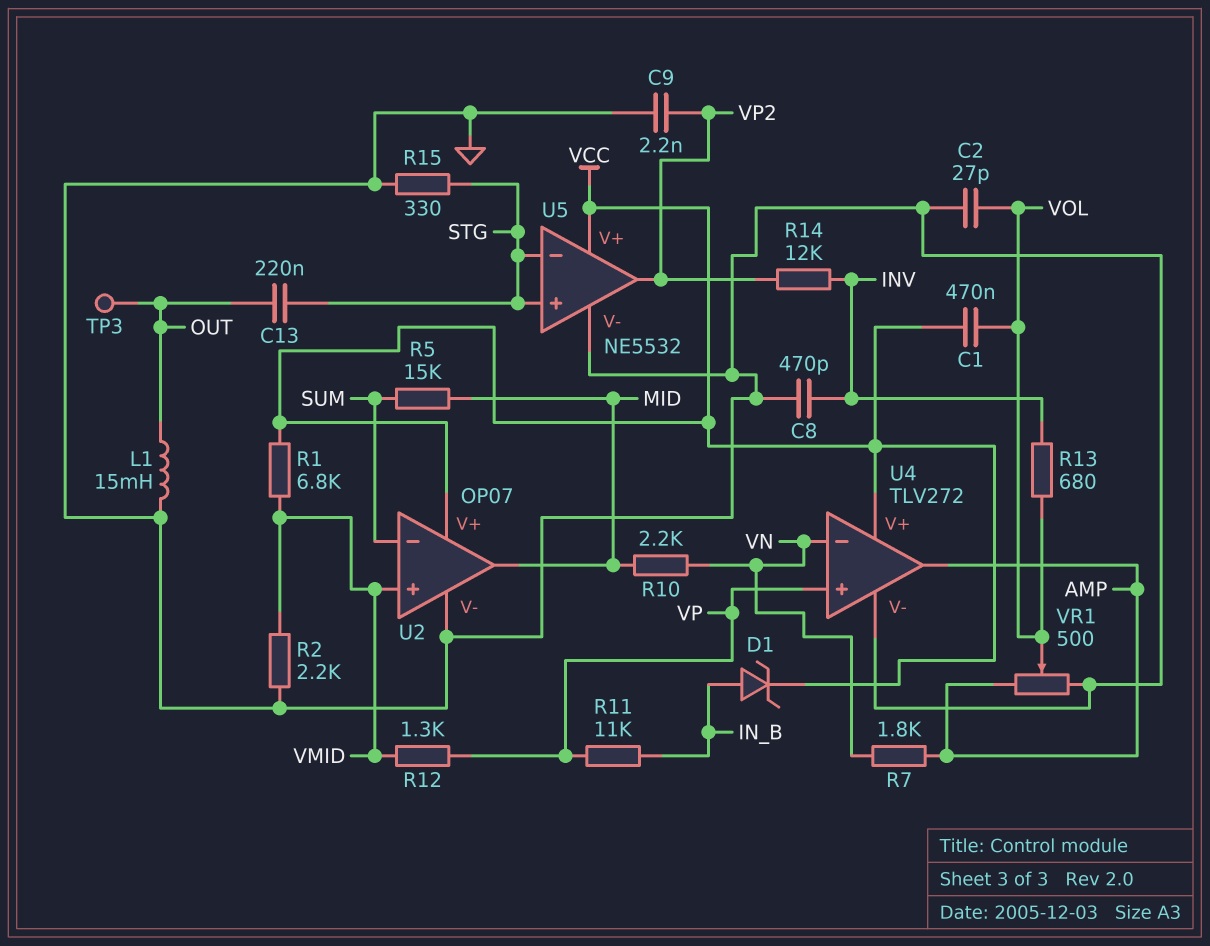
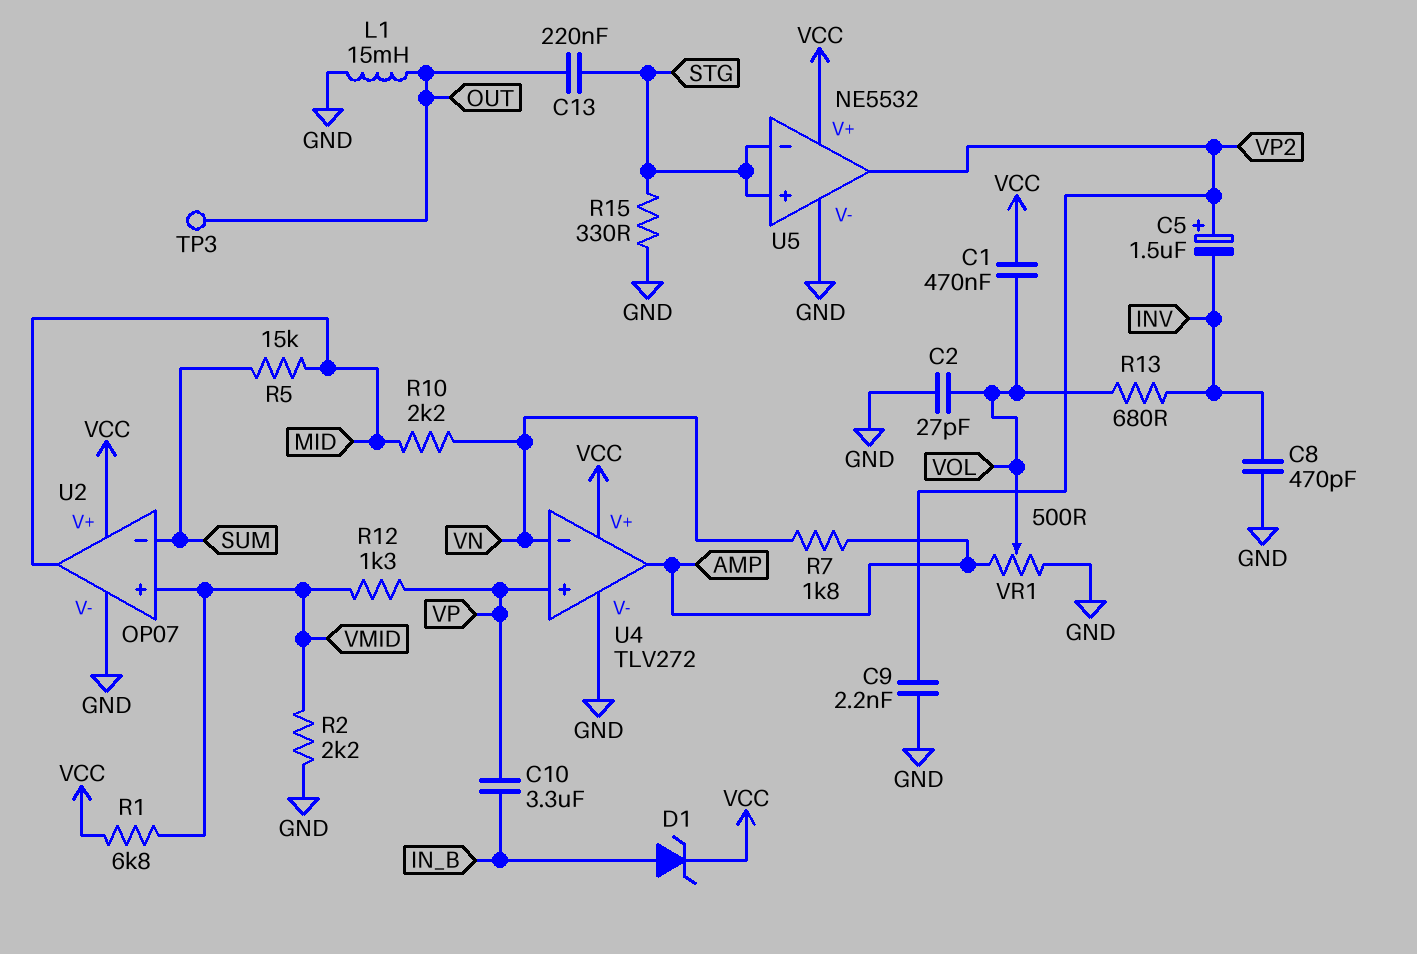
C5: none -> 1.5uF (plus VP2, minus INV)
C10: none -> 3.3uF (IN_B, VP)
R11: 11k (IN_B, VP) -> none
R14: 12k (INV, VP2) -> none

